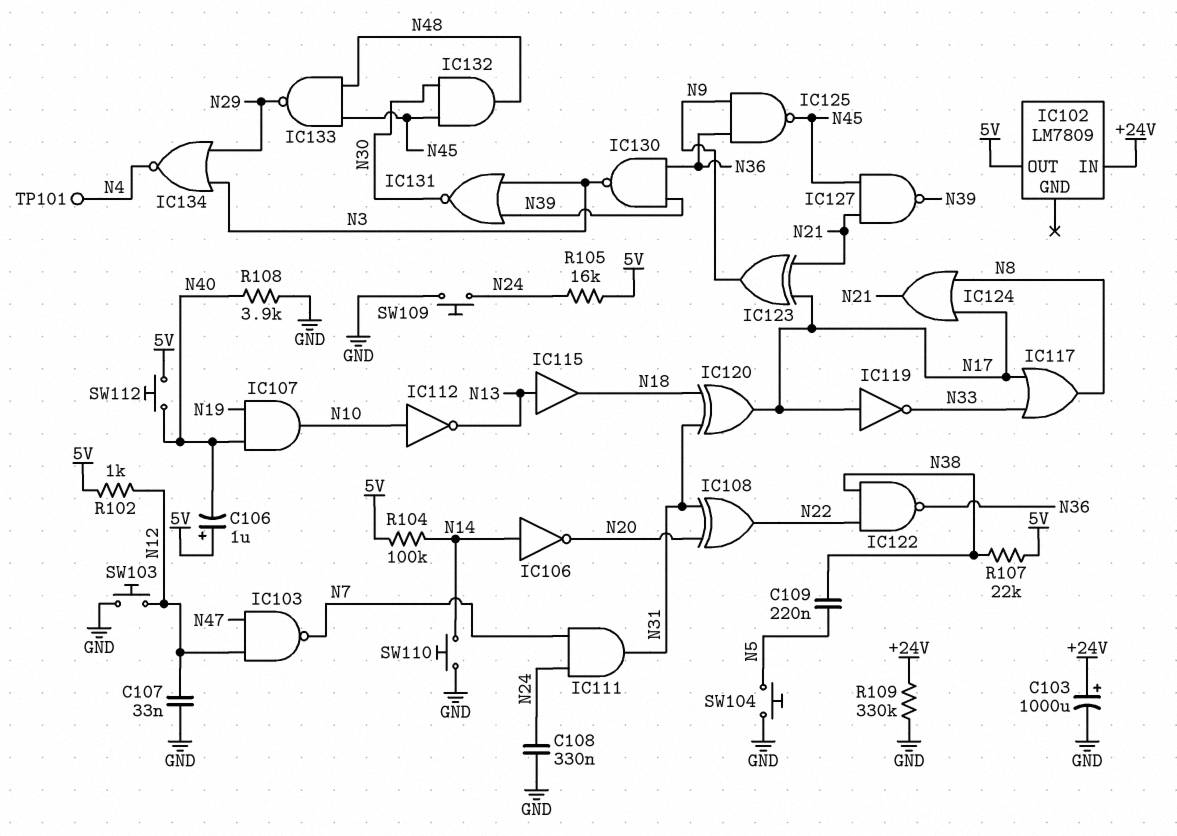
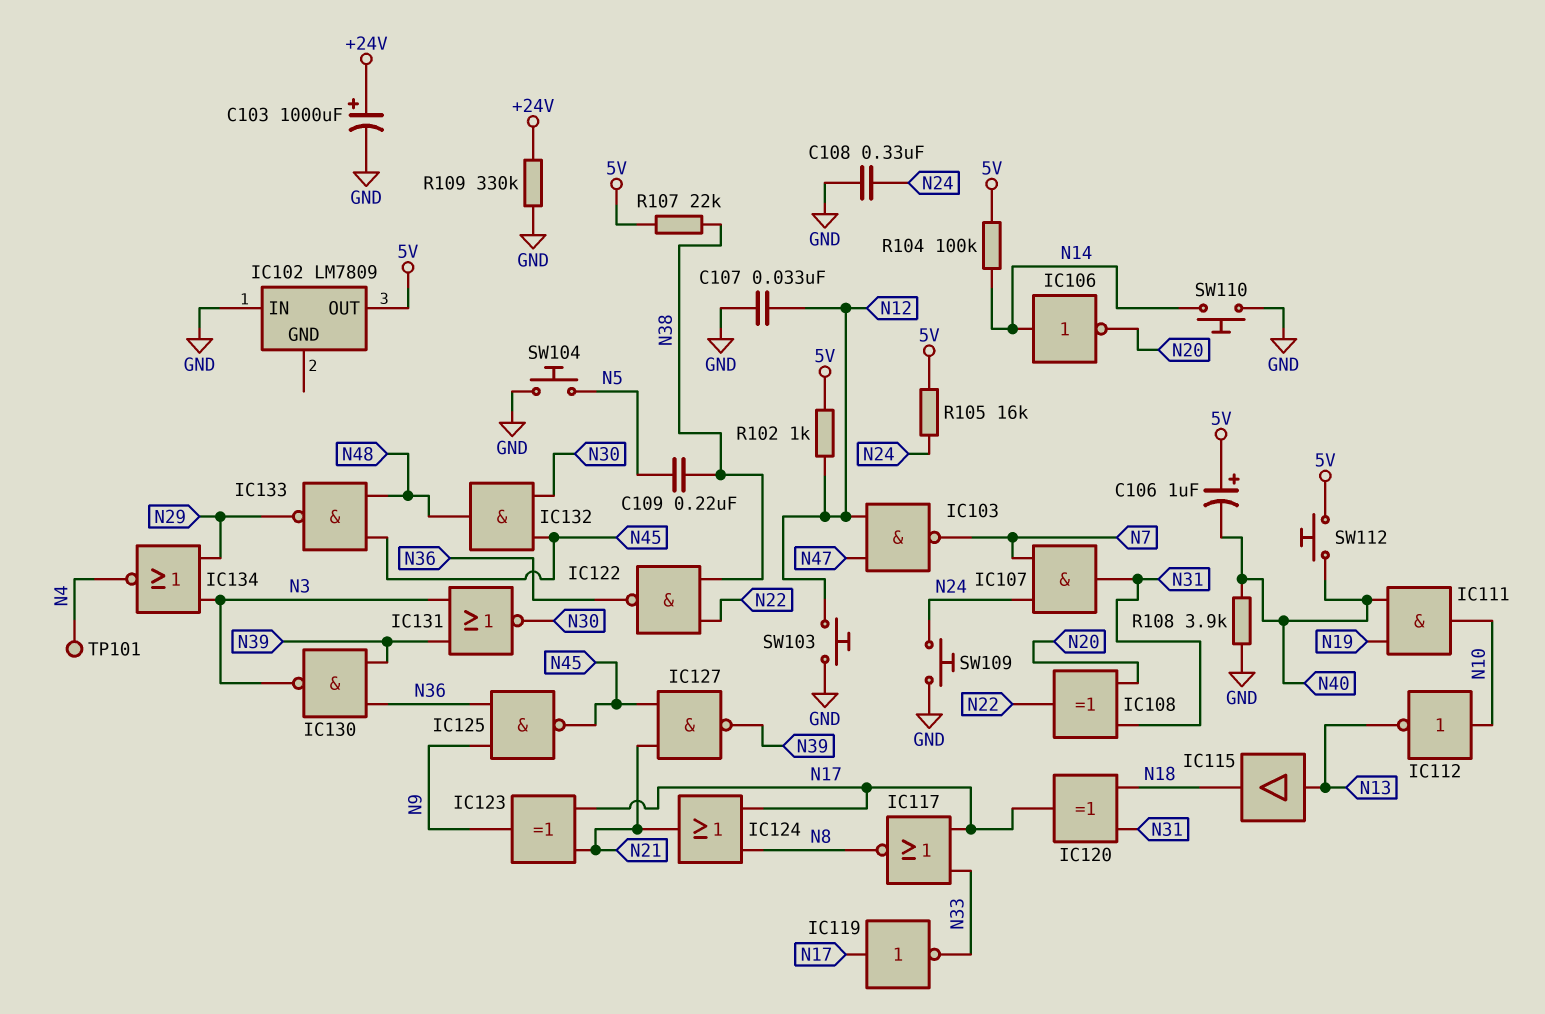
IC102 pin IN: +24V -> GND
IC107: AND (in N19, in N40, out N10) -> AND (in N7, in N24, out N31)
IC111: AND (in N7, in N24, out N31) -> AND (in N19, in N40, out N10)
IC117: OR (in N17, in N33, out N8) -> NOR (in N17, in N33, out N8)

